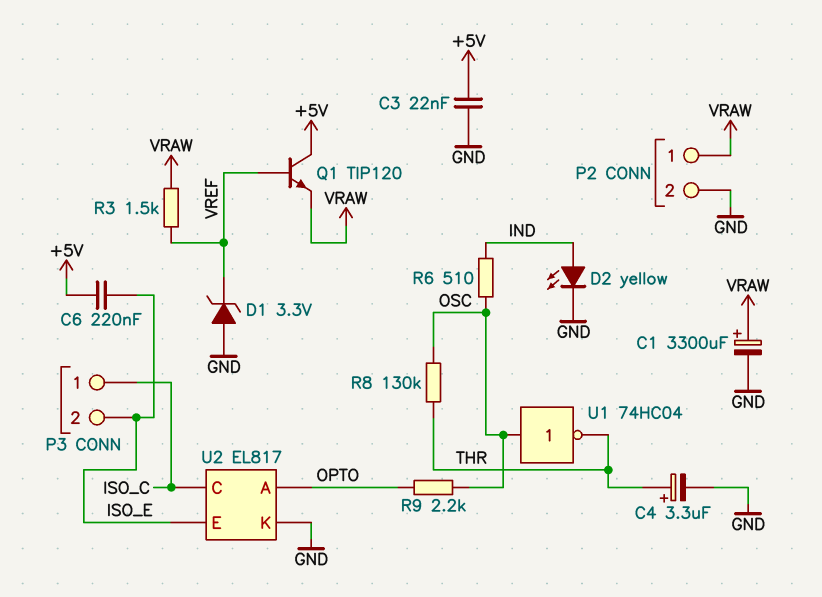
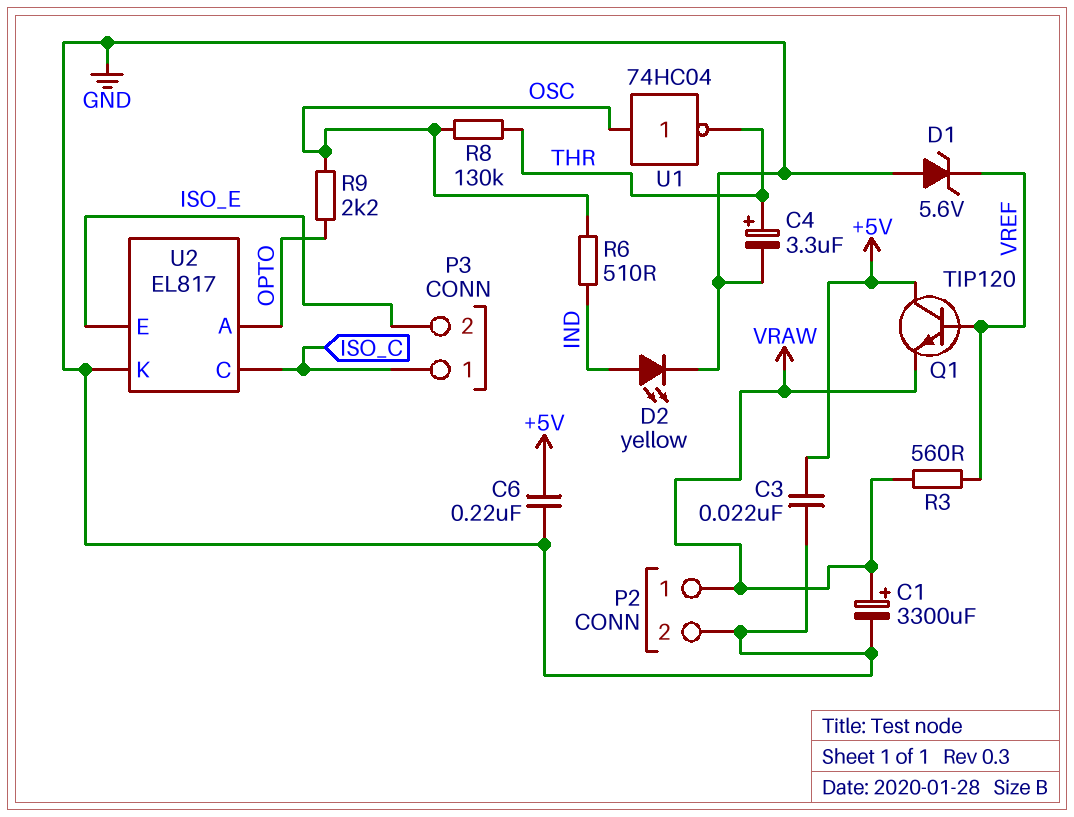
C6: 220nF (+5V, ISO_E) -> 220nF (+5V, GND)
D1: zener 3.3V (A GND, K VREF) -> zener 5.6V (A GND, K VREF)
R3: 1.5k (VRAW, VREF) -> 560 (VRAW, VREF)

